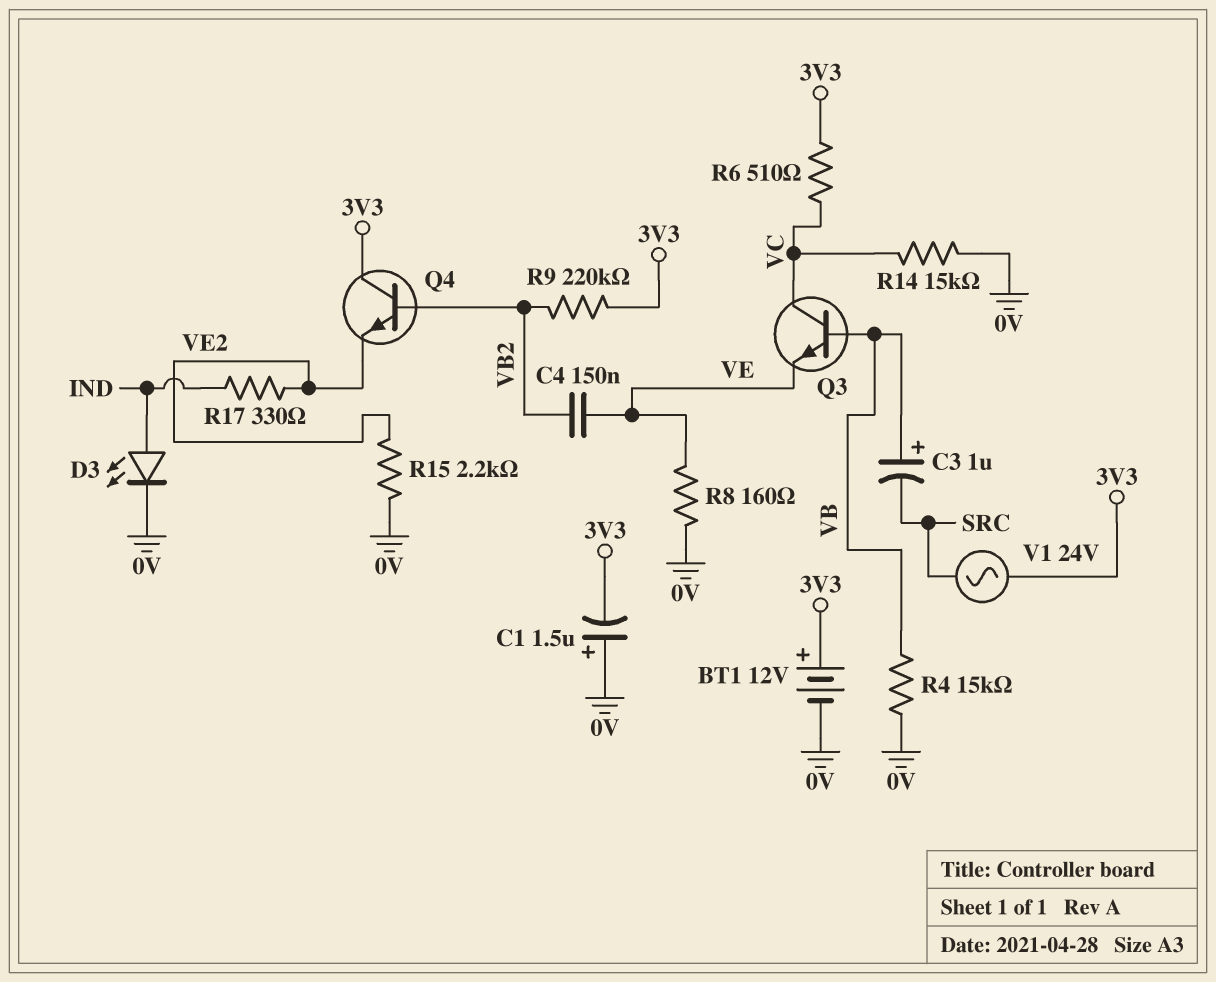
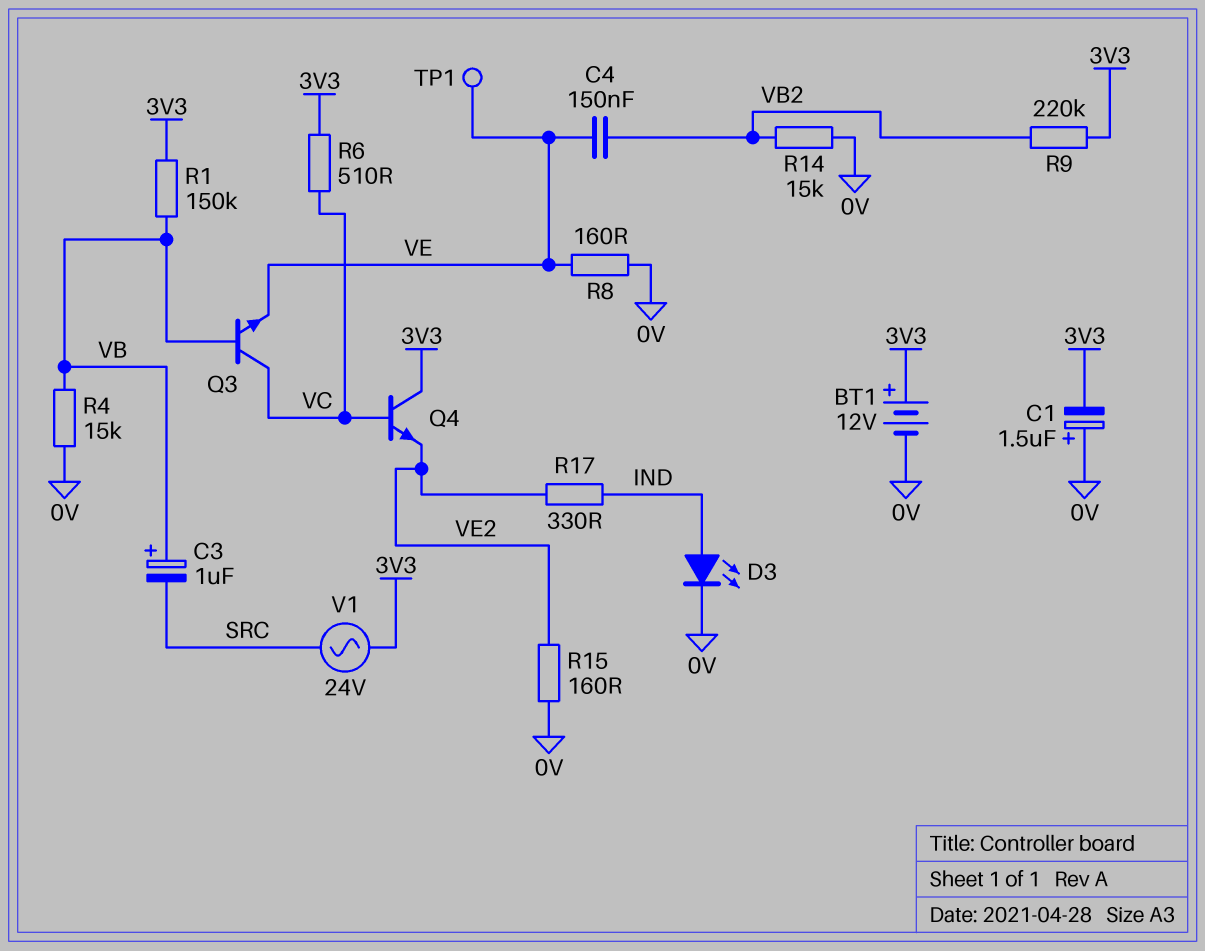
Q4: NPN (B VB2, C 3V3, E VE2) -> NPN (B VC, C 3V3, E VE2)
R1: none -> 150k (3V3, VB)
R14: 15k (0V, VC) -> 15k (0V, VB2)
R15: 2.2k (0V, VE2) -> 160 (0V, VE2)
TP1: none -> test point (VE)

